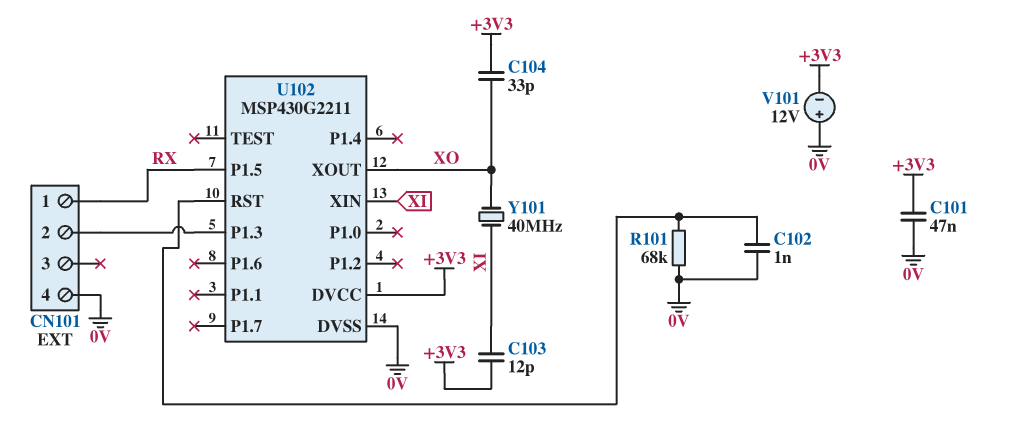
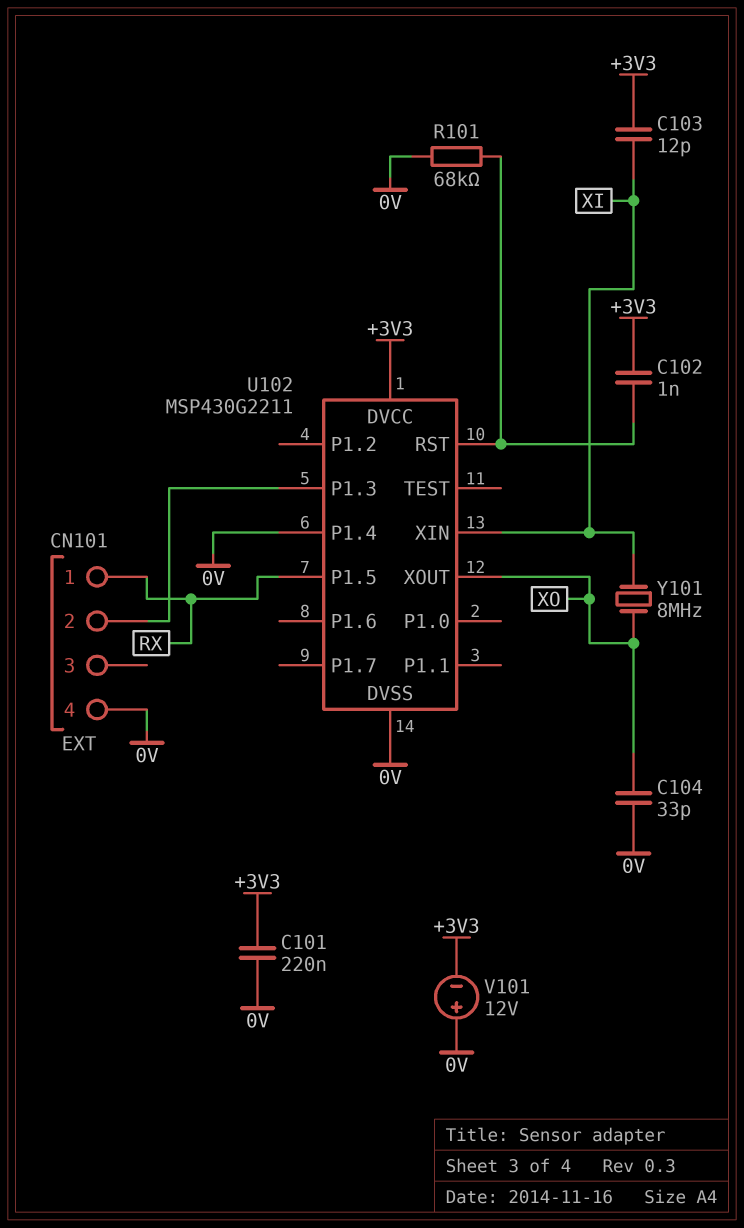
C101: 47nF (+3V3, 0V) -> 220nF (+3V3, 0V)
C102: 1nF (0V, U102/RST) -> 1nF (+3V3, U102/RST)
C104: 33pF (+3V3, XO) -> 33pF (0V, XO)
U102 pin P1.4: none -> 0V
Y101: 40MHz (XI, XO) -> 8MHz (XI, XO)

